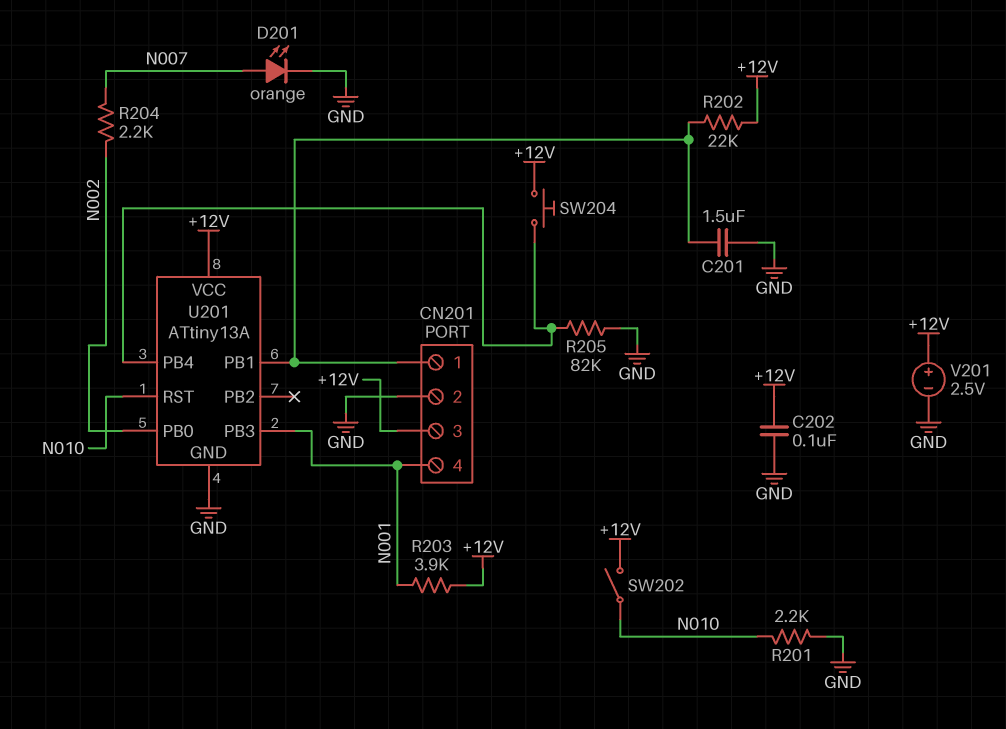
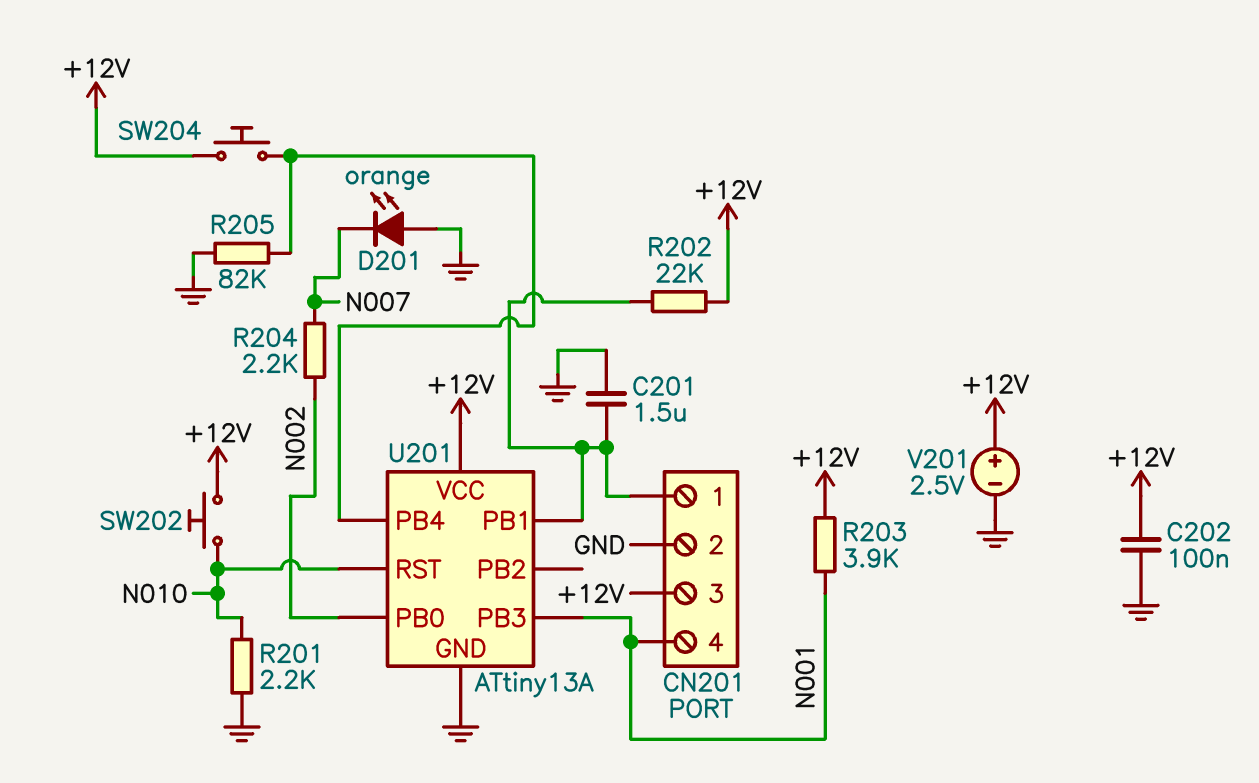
D201: LED orange (A N007, K GND) -> LED orange (A GND, K N007)
SW202: switch (+12V, N010) -> button (+12V, N010)

